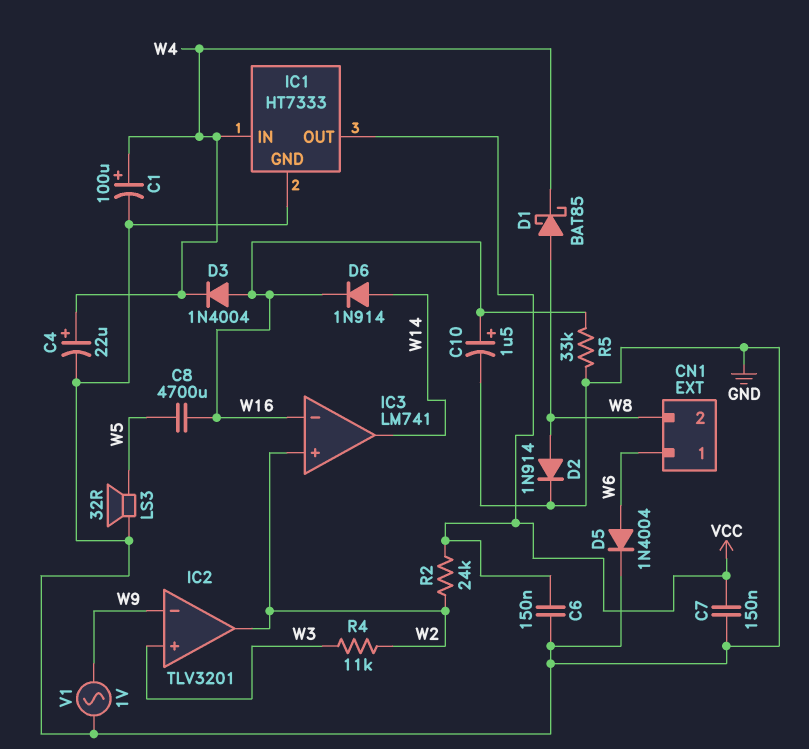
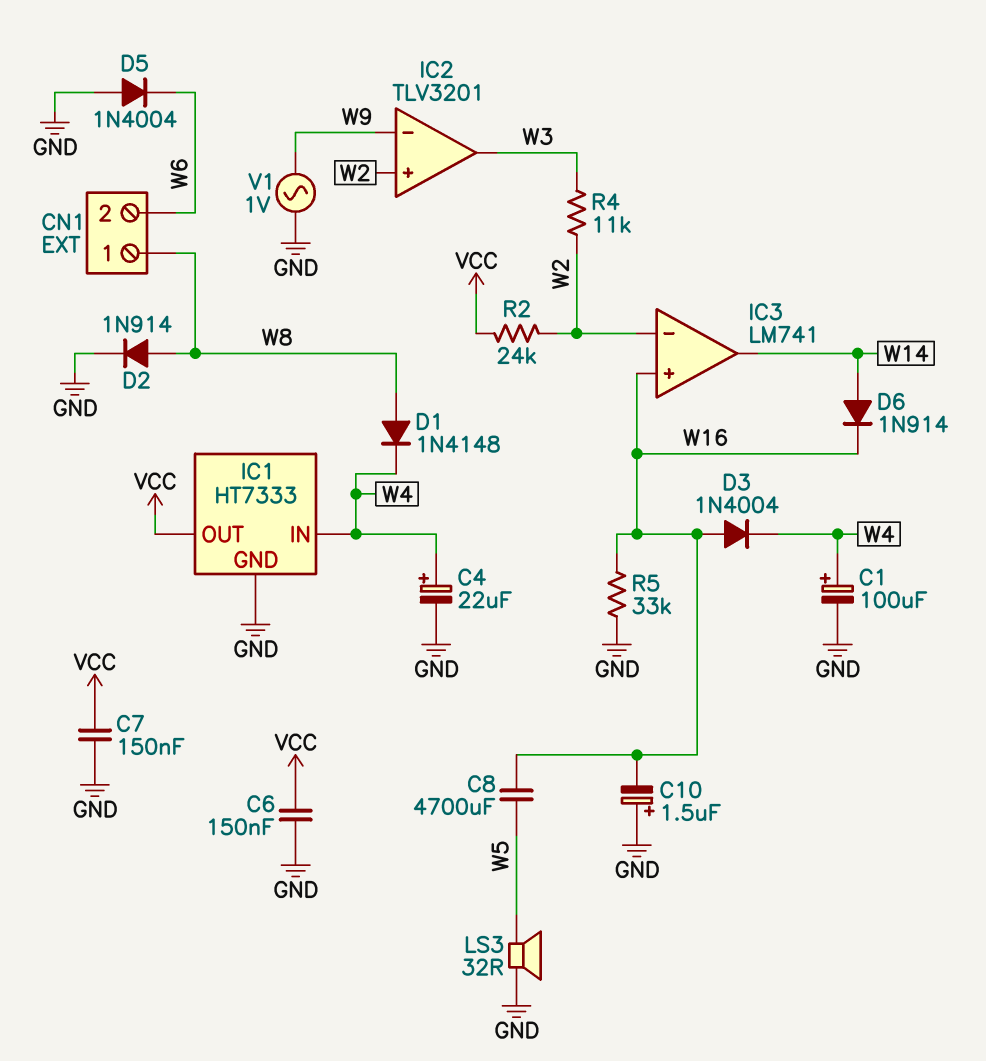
C10: 1.5uF (plus W16, minus GND) -> 1.5uF (plus GND, minus W16)
CN1 pin 1: W6 -> W8
CN1 pin 2: W8 -> W6
D1: schottky BAT85 (A W8, K W4) -> diode 1N4148 (A W8, K W4)
D5: diode 1N4004 (A W6, K GND) -> diode 1N4004 (A GND, K W6)
IC2 pin in+: W3 -> W2
IC2 pin out: W2 -> W3
IC3 pin in+: W2 -> W16
IC3 pin in-: W16 -> W2

